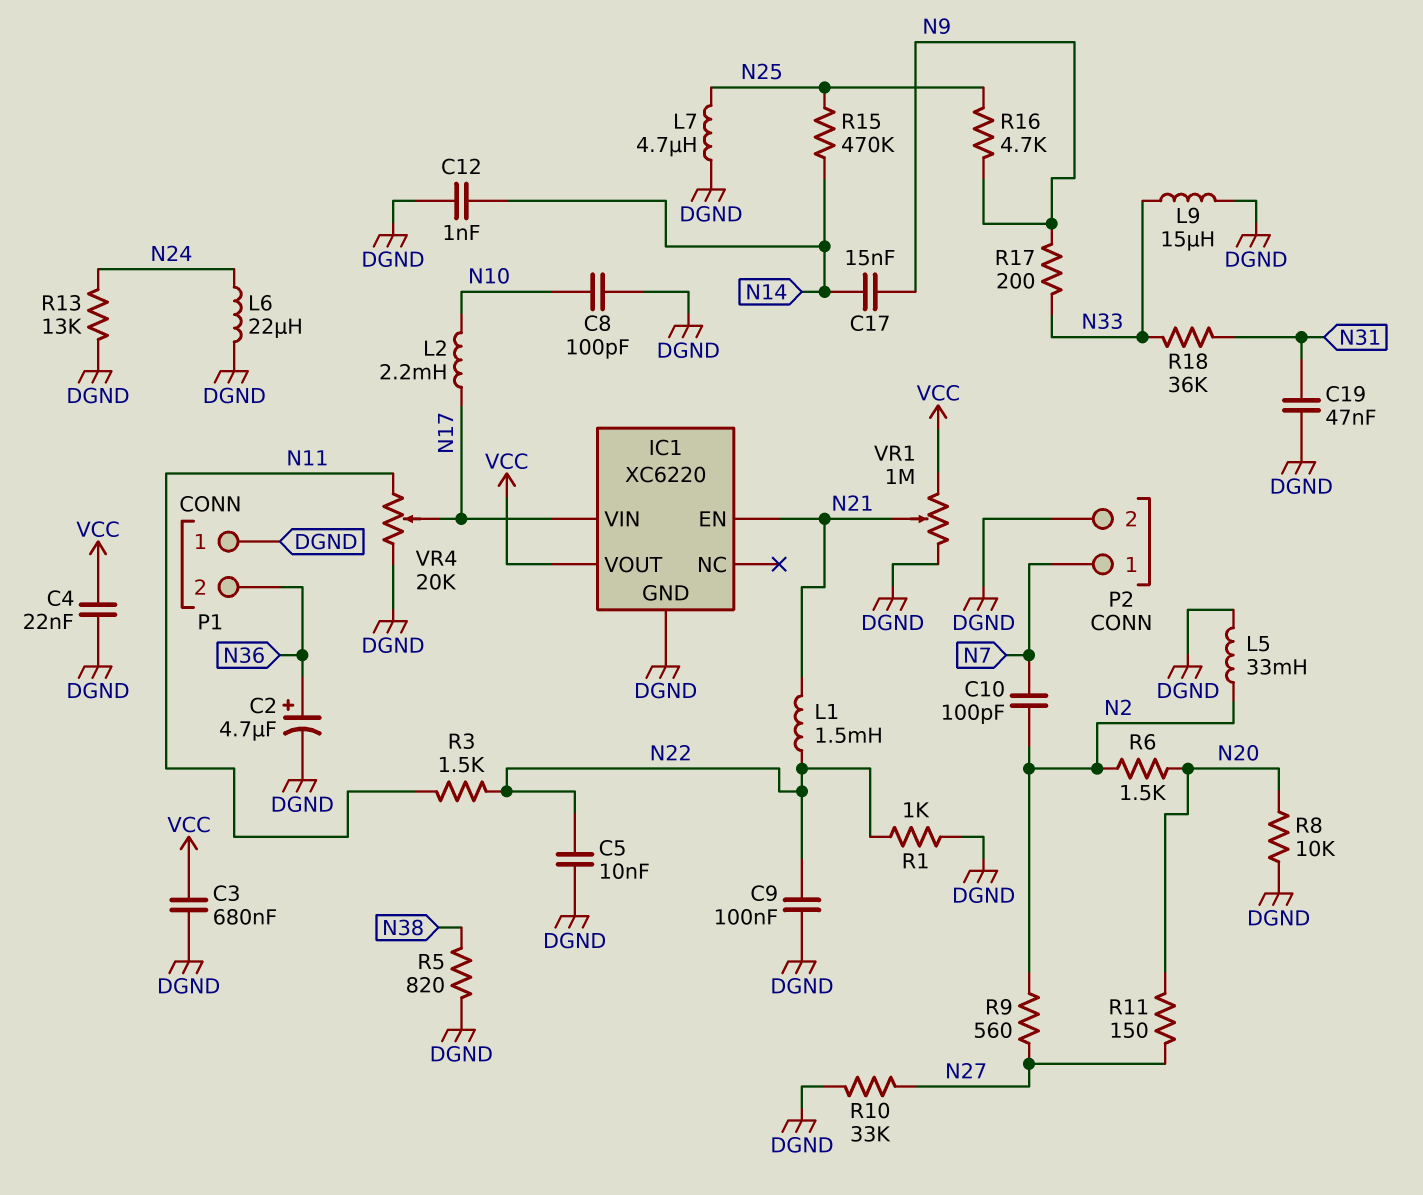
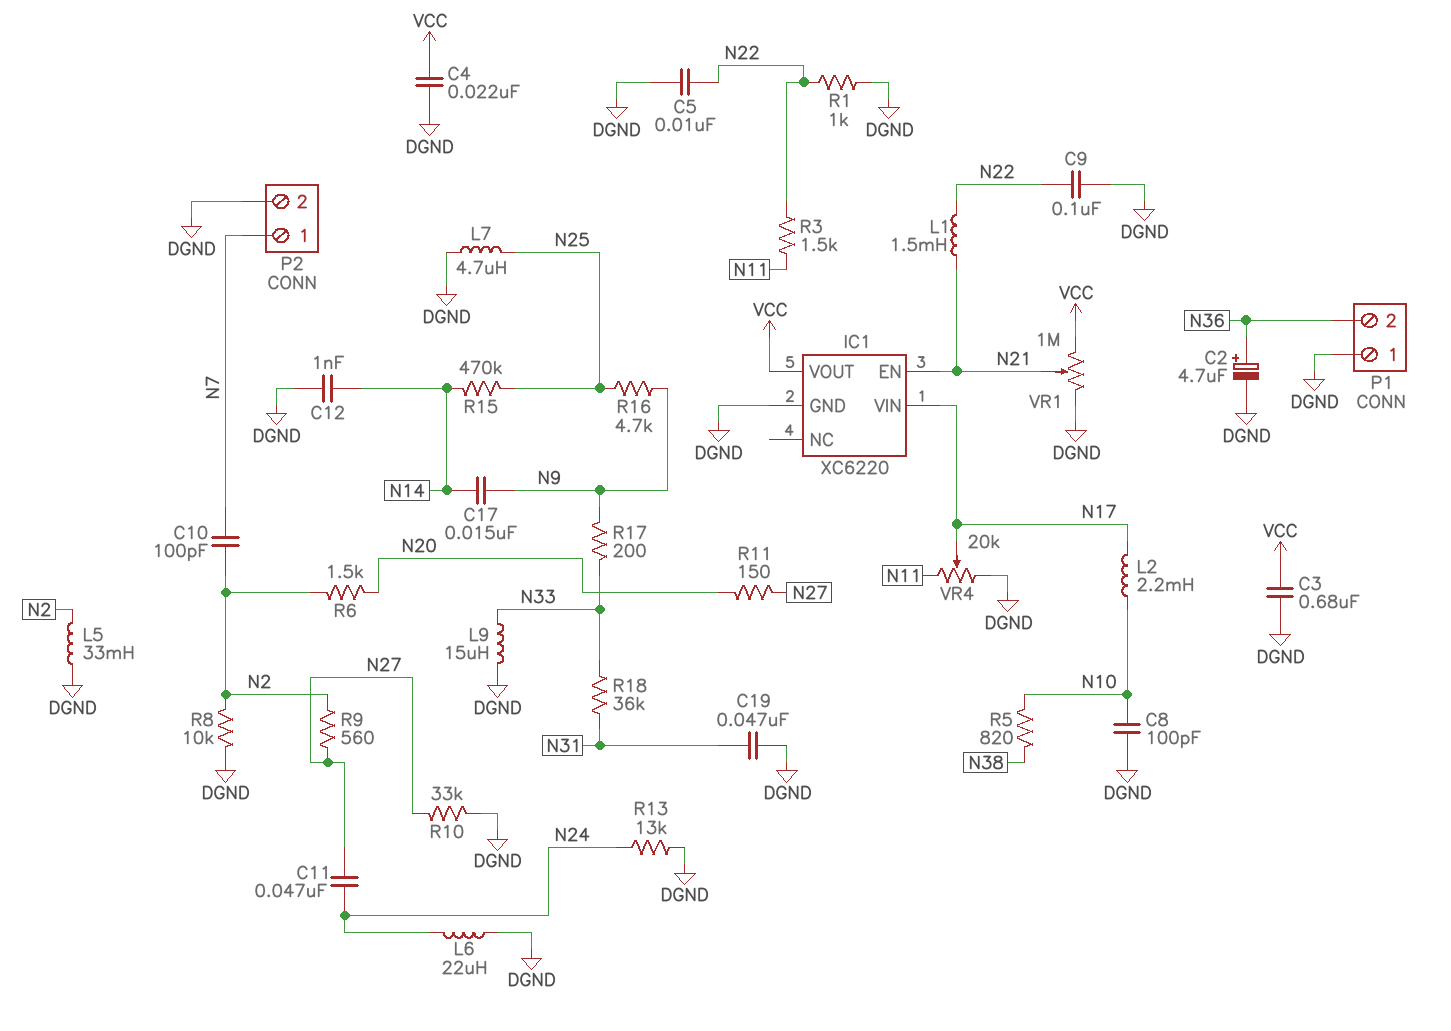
C11: none -> 47nF (N24, N27)
R5: 820 (DGND, N38) -> 820 (N10, N38)
R8: 10k (DGND, N20) -> 10k (DGND, N2)

